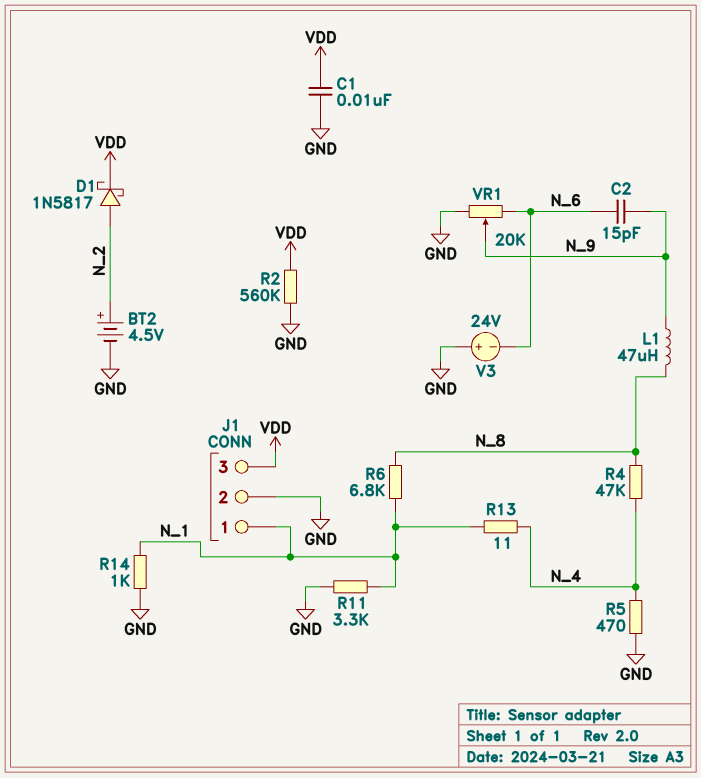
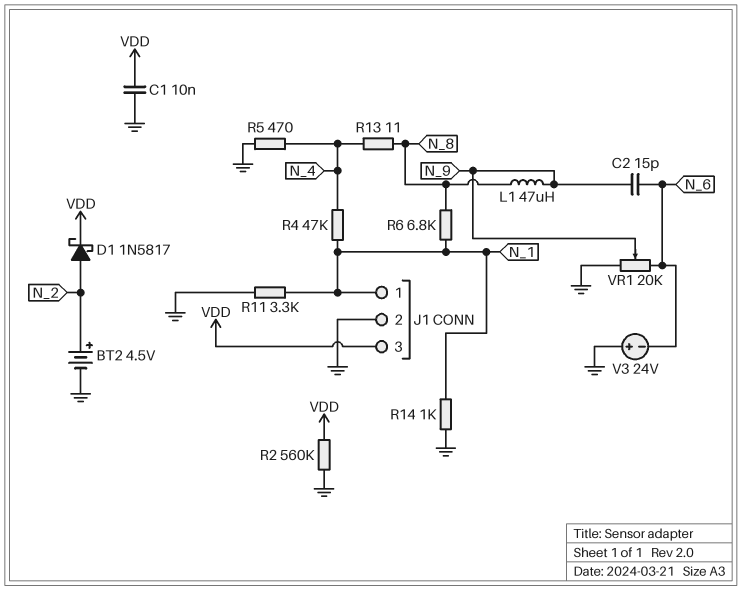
R4: 47k (N_4, N_8) -> 47k (N_1, N_4)
R13: 11 (N_1, N_4) -> 11 (N_4, N_8)

